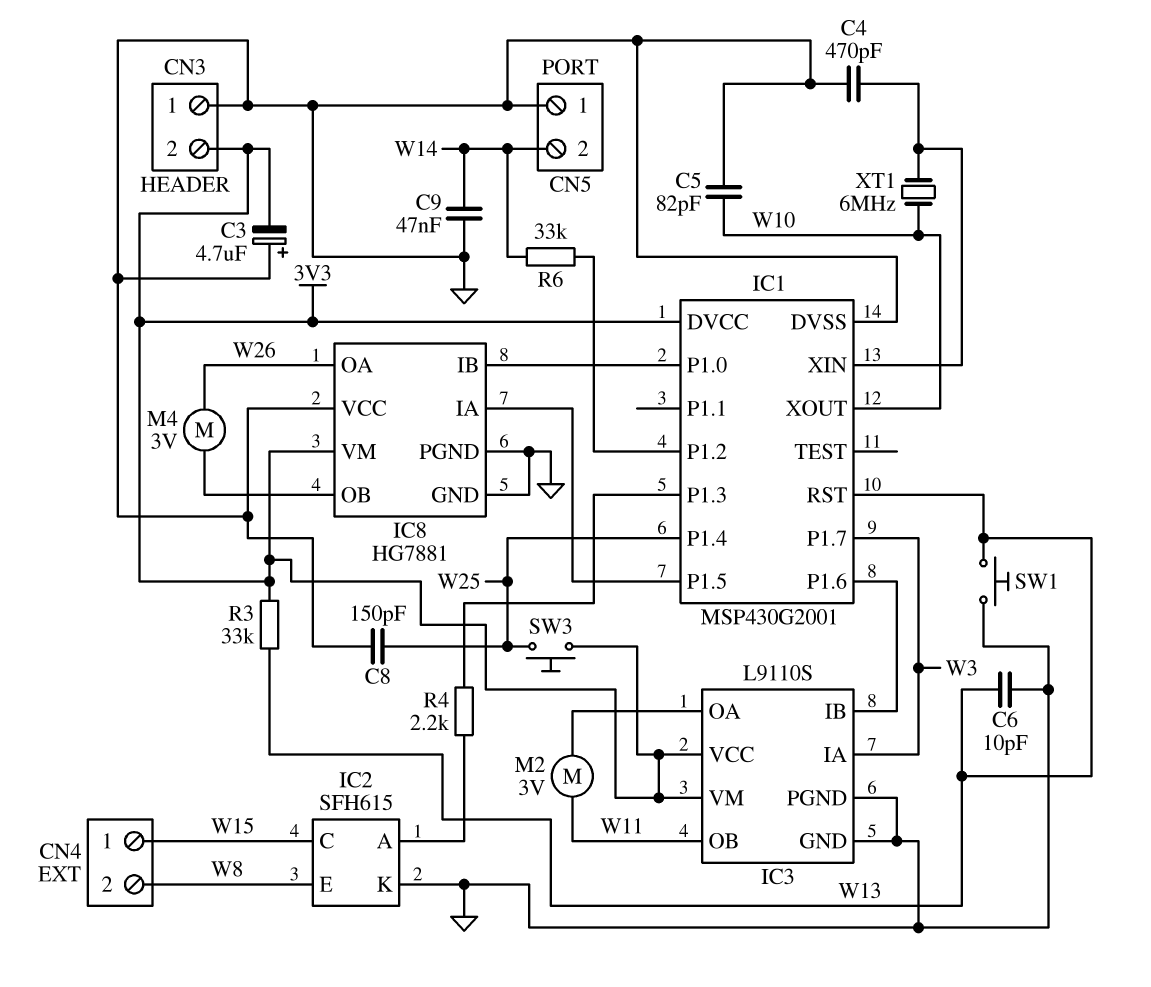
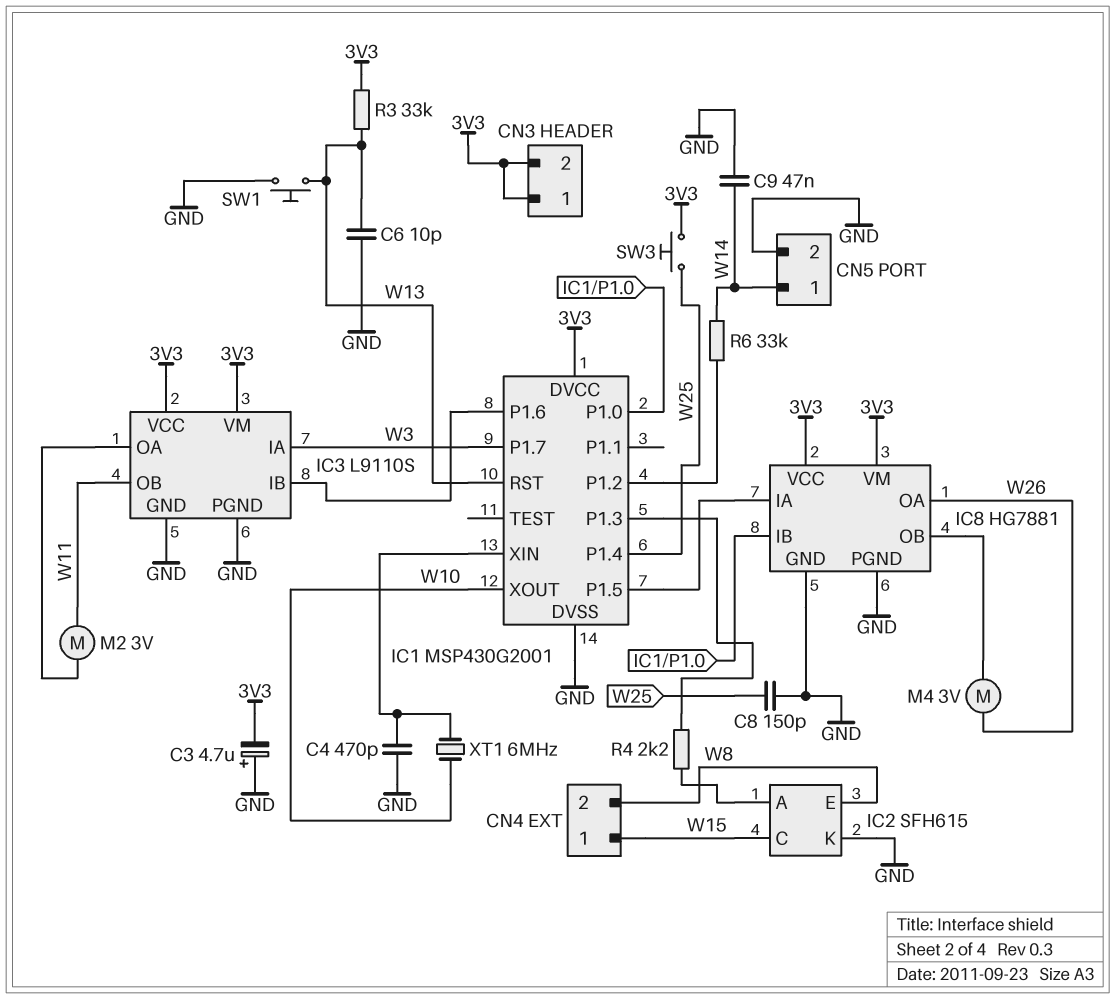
C5: 82pF (GND, W10) -> none
CN3 pin 1: GND -> 3V3
CN5 pin 1: GND -> W14
CN5 pin 2: W14 -> GND
IC8 pin VCC: GND -> 3V3

